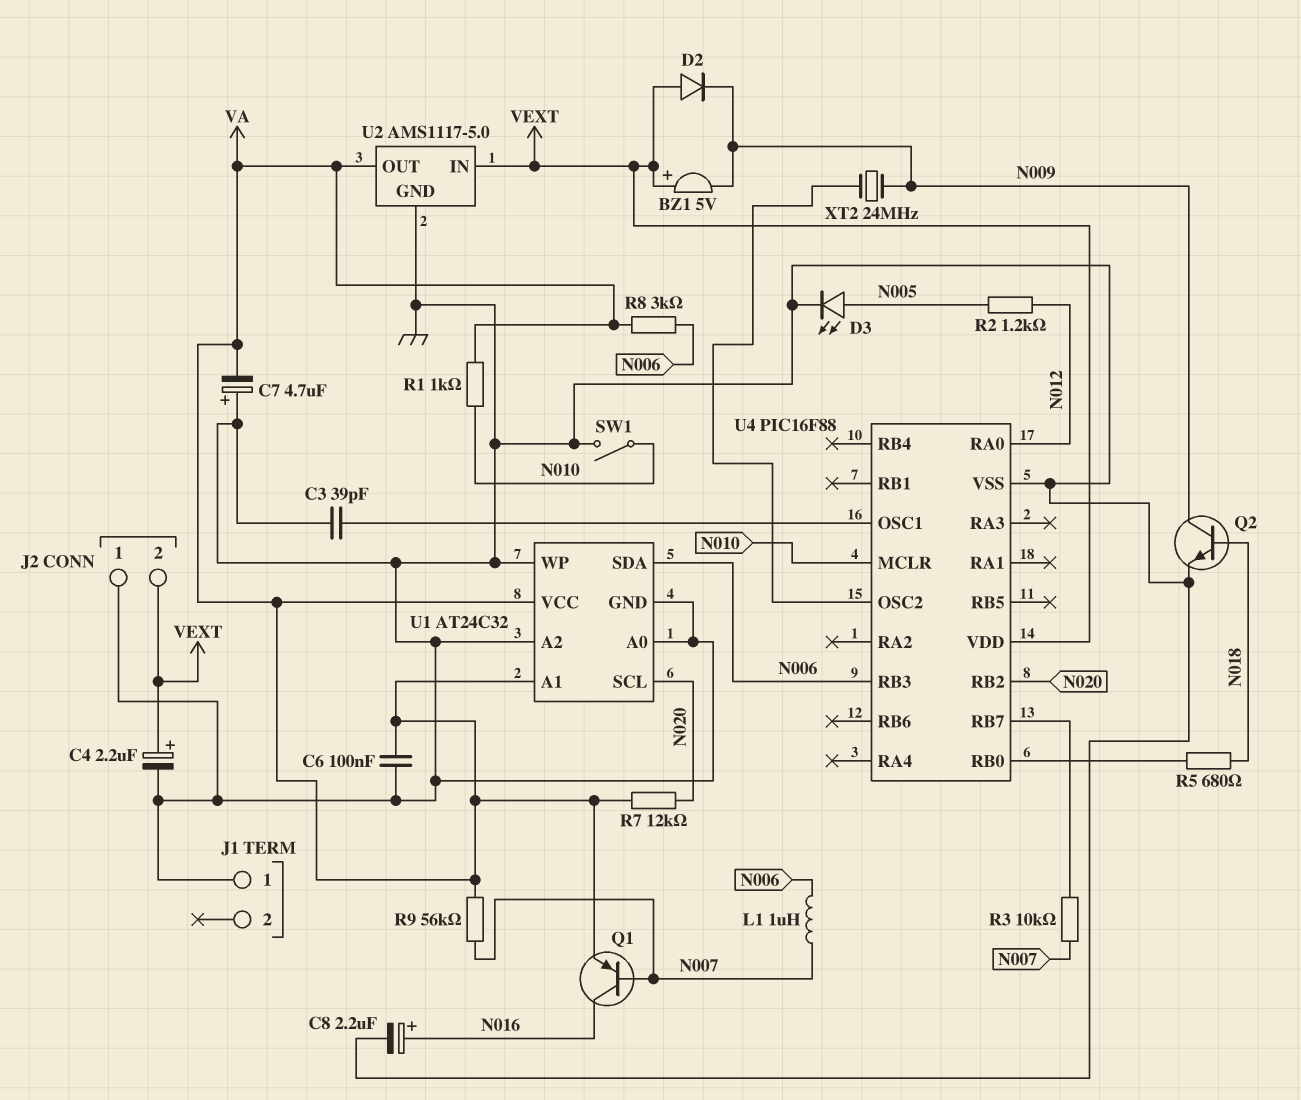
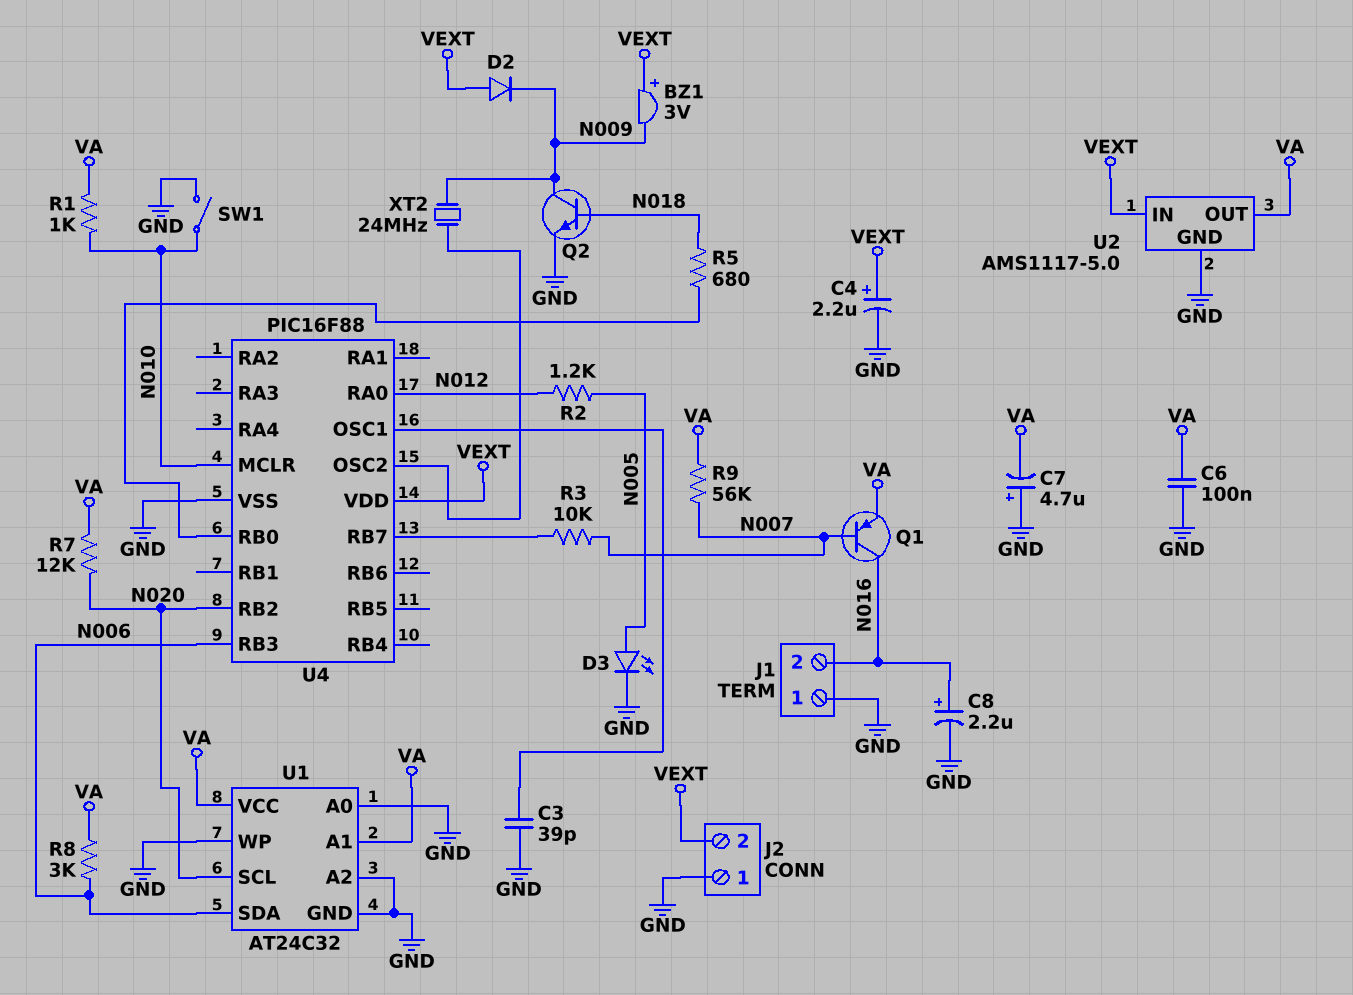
BZ1: buzzer 5V (plus VEXT, minus N009) -> buzzer 3V (plus VEXT, minus N009)
J1 pin 2: none -> N016
L1: 1uH (N006, N007) -> none

